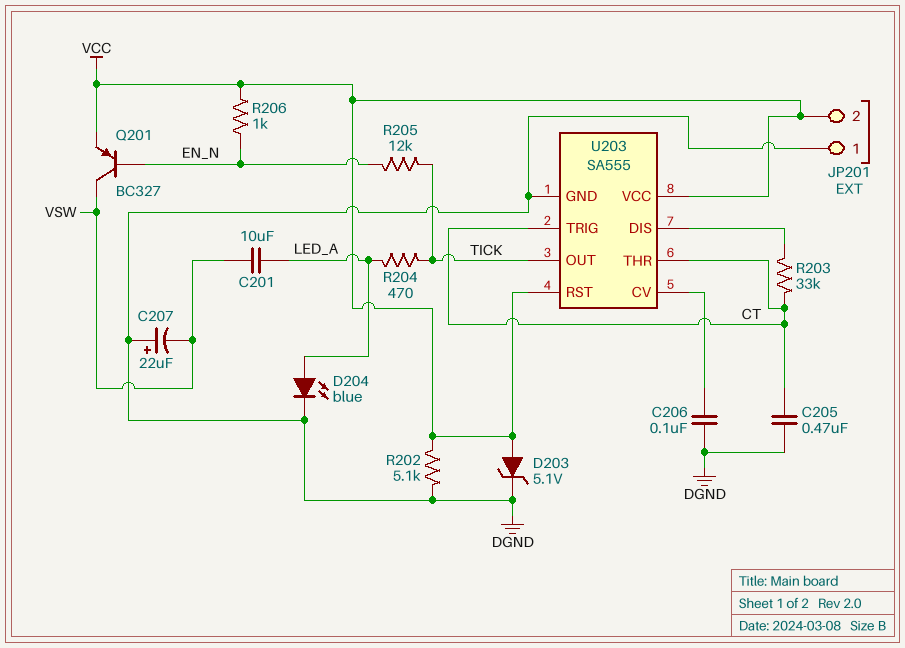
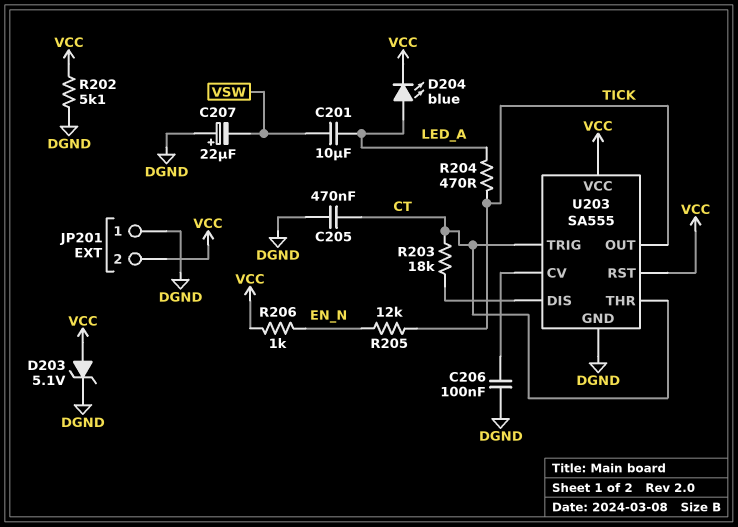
D204: LED blue (A LED_A, K DGND) -> LED blue (A LED_A, K VCC)
Q201: PNP BC327 (B EN_N, C VSW, E VCC) -> none
R203: 33k (CT, U203/DIS) -> 18k (CT, U203/DIS)

